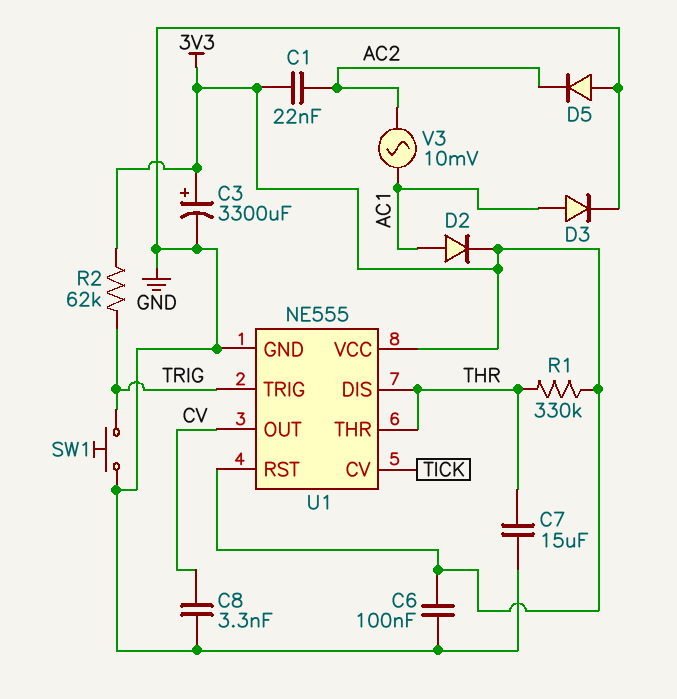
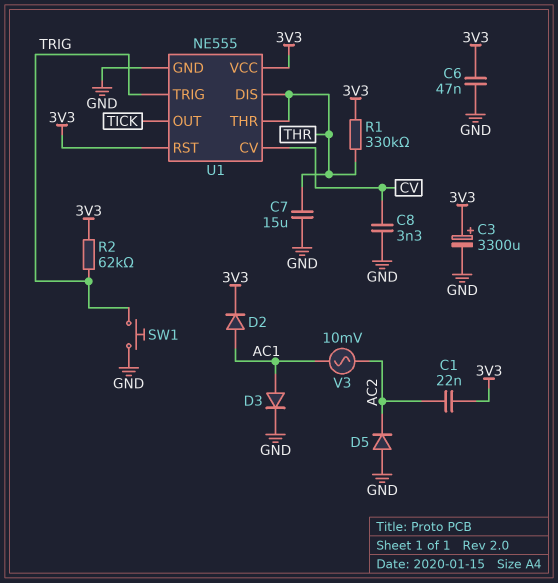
C6: 100nF (3V3, GND) -> 47nF (3V3, GND)
U1 pin CV: TICK -> CV
U1 pin OUT: CV -> TICK

